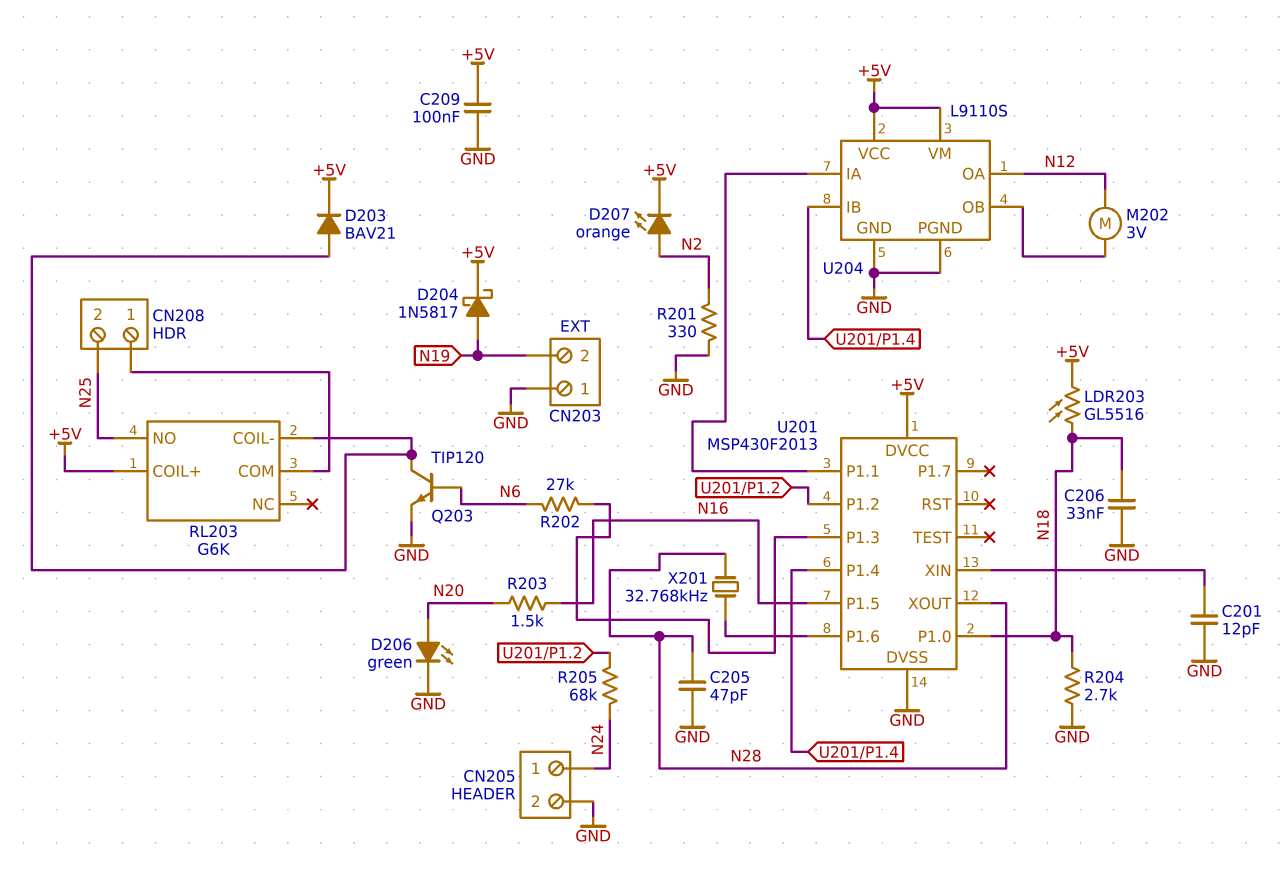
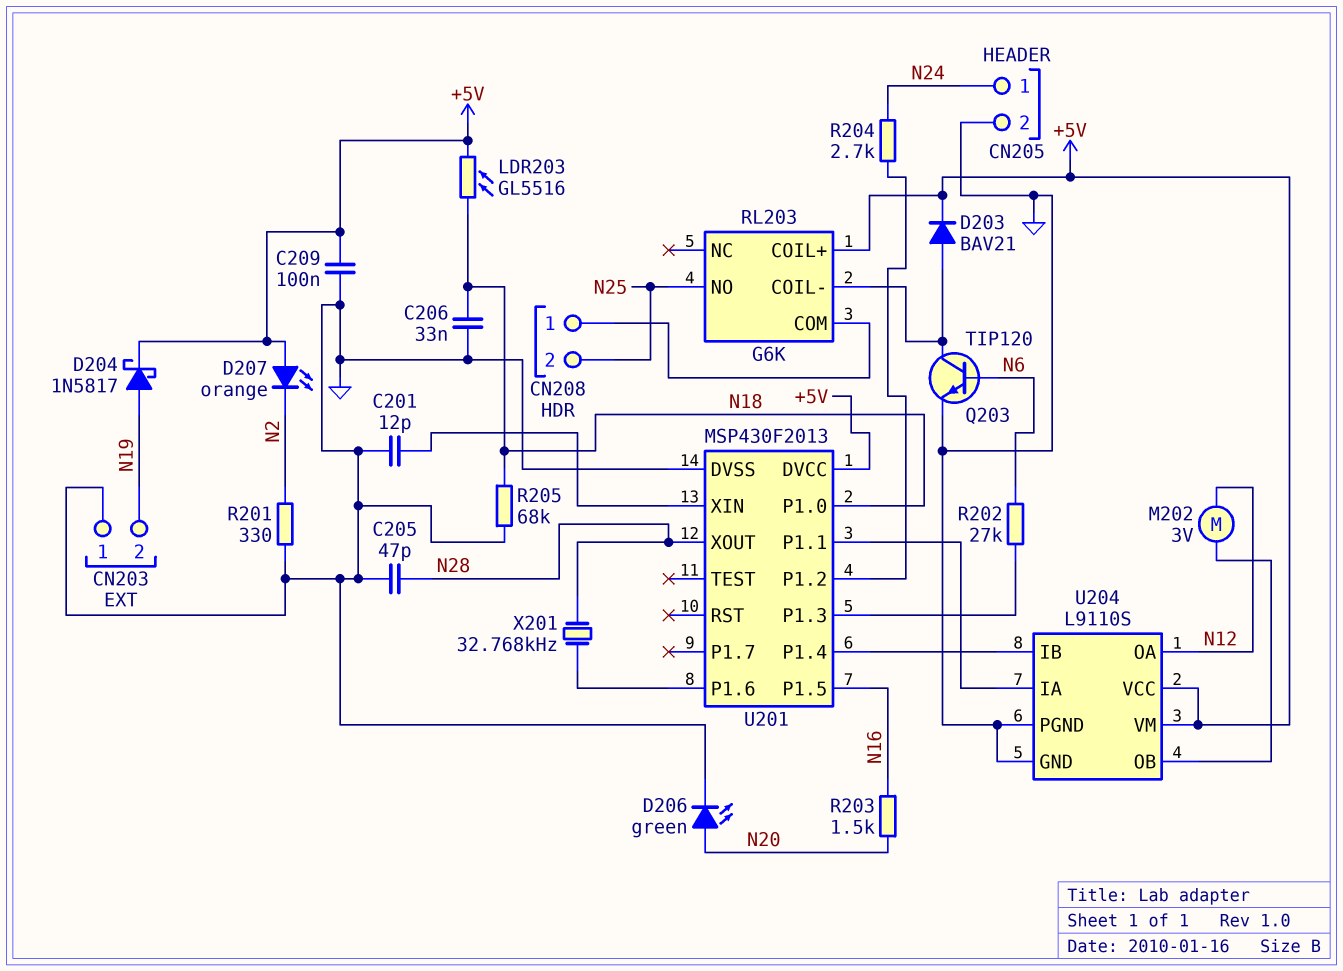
D207: LED orange (A N2, K +5V) -> LED orange (A +5V, K N2)
R204: 2.7k (GND, N18) -> 2.7k (N24, U201/P1.2)
R205: 68k (N24, U201/P1.2) -> 68k (GND, N18)

